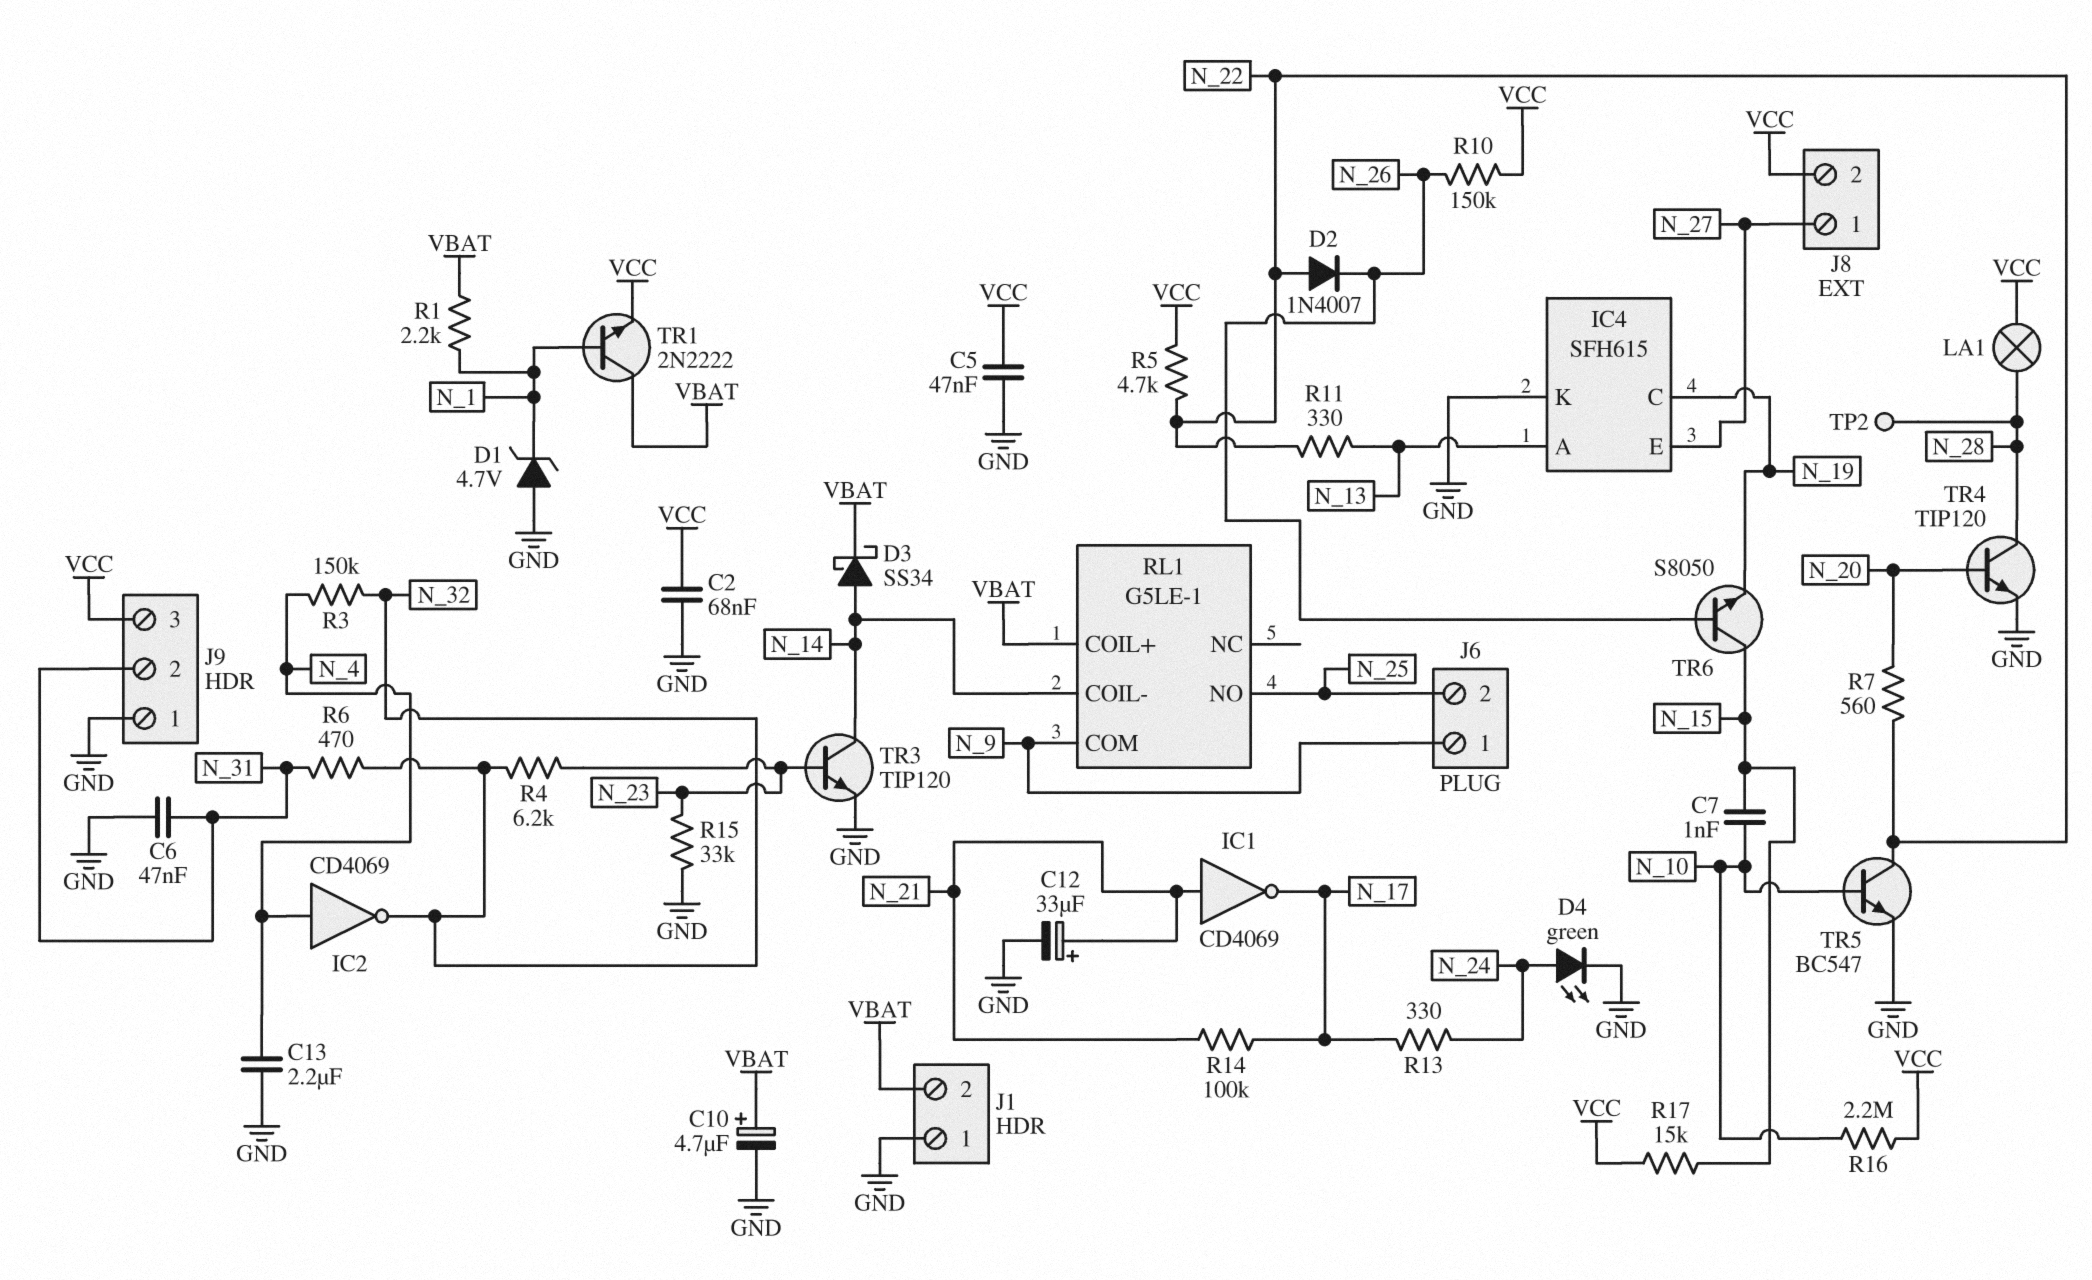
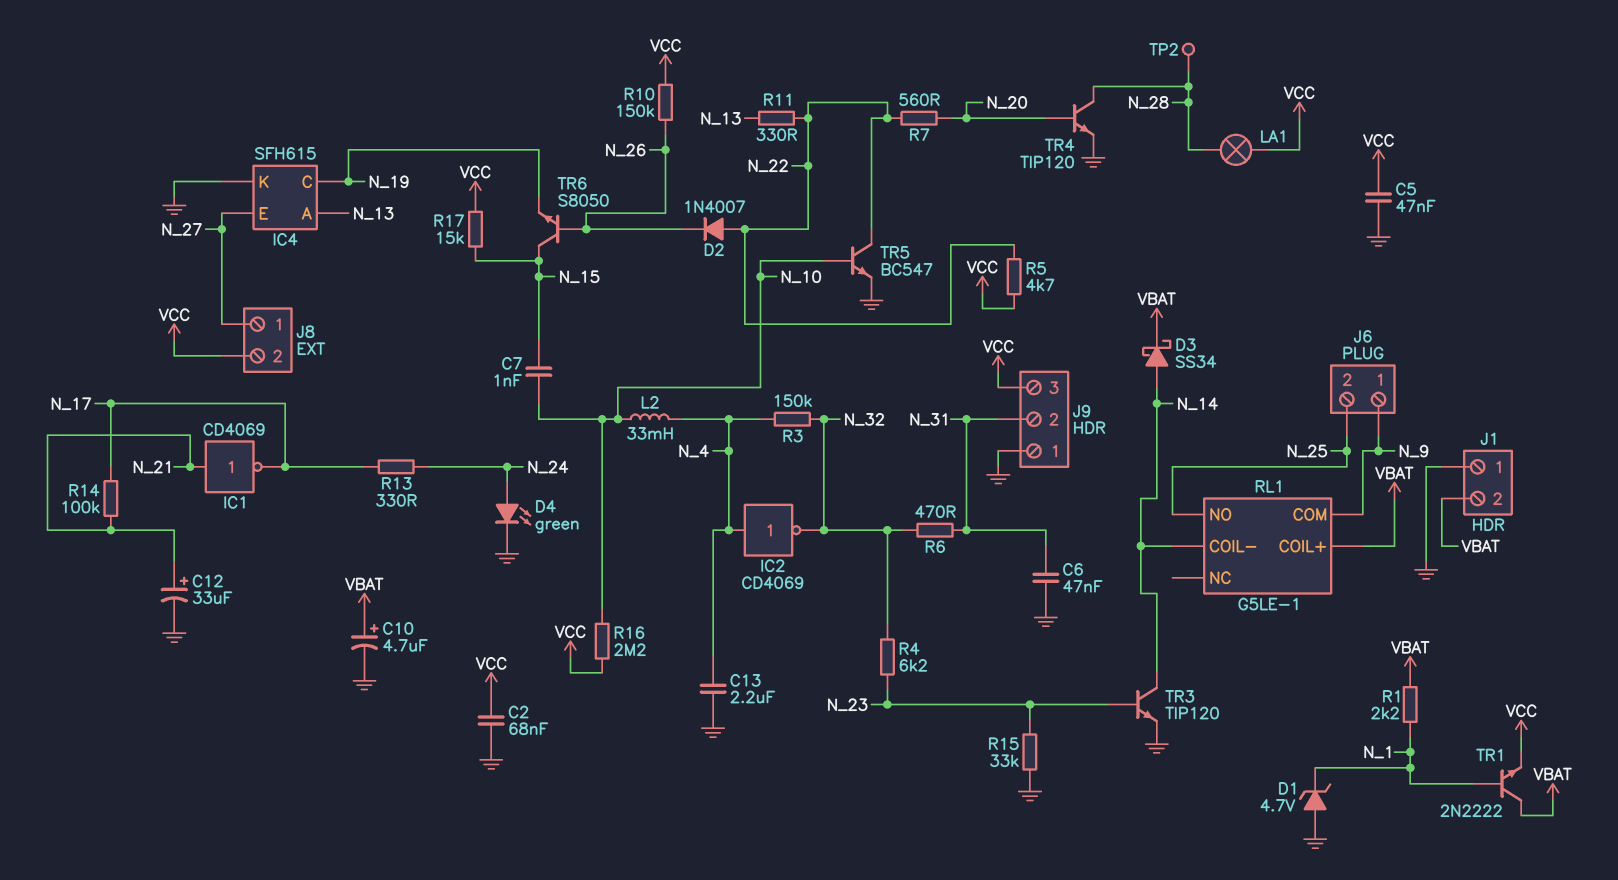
L2: none -> 33mH (N_4, N_10)

